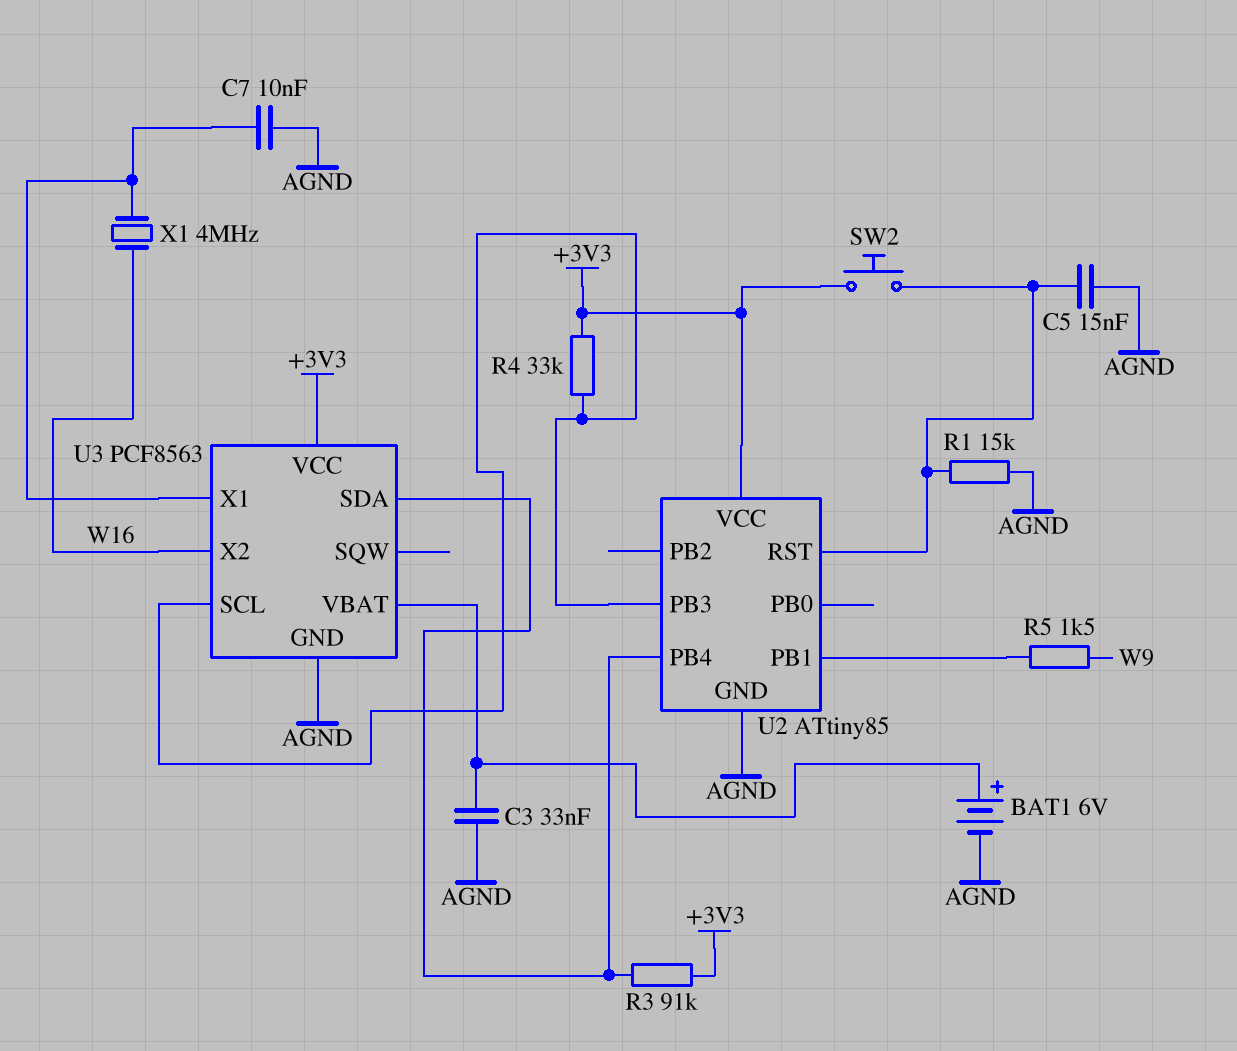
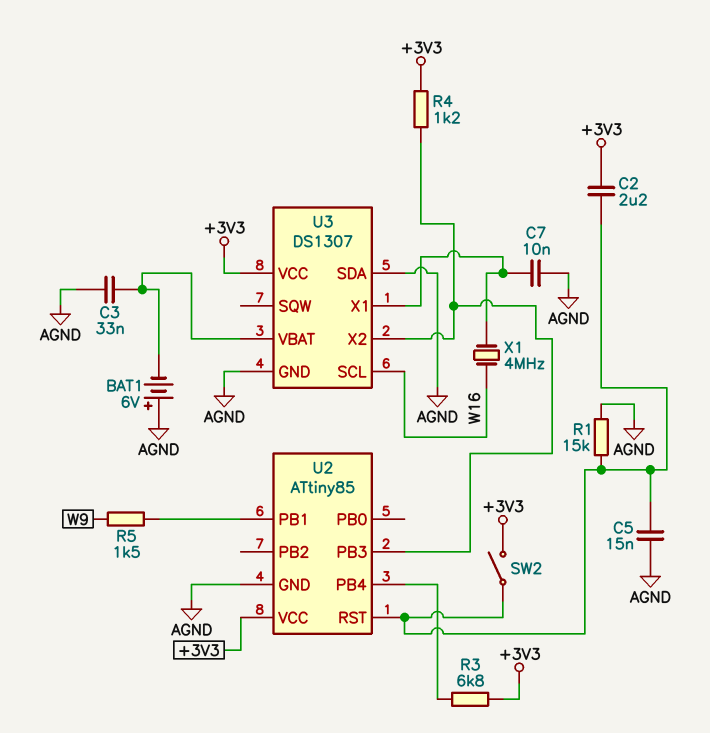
BAT1: 6V (plus U3/VBAT, minus AGND) -> 6V (plus AGND, minus U3/VBAT)
C2: none -> 2.2uF (+3V3, U2/RST)
R3: 91k (+3V3, U2/PB4) -> 6.8k (+3V3, U2/PB4)
R4: 33k (+3V3, U2/PB3) -> 1.2k (+3V3, U2/PB3)
SW2: button (+3V3, U2/RST) -> switch (+3V3, U2/RST)
U3: PCF8563 -> DS1307
U3 pin SCL: U2/PB3 -> W16
U3 pin SDA: U2/PB4 -> AGND
U3 pin X2: W16 -> U2/PB3

